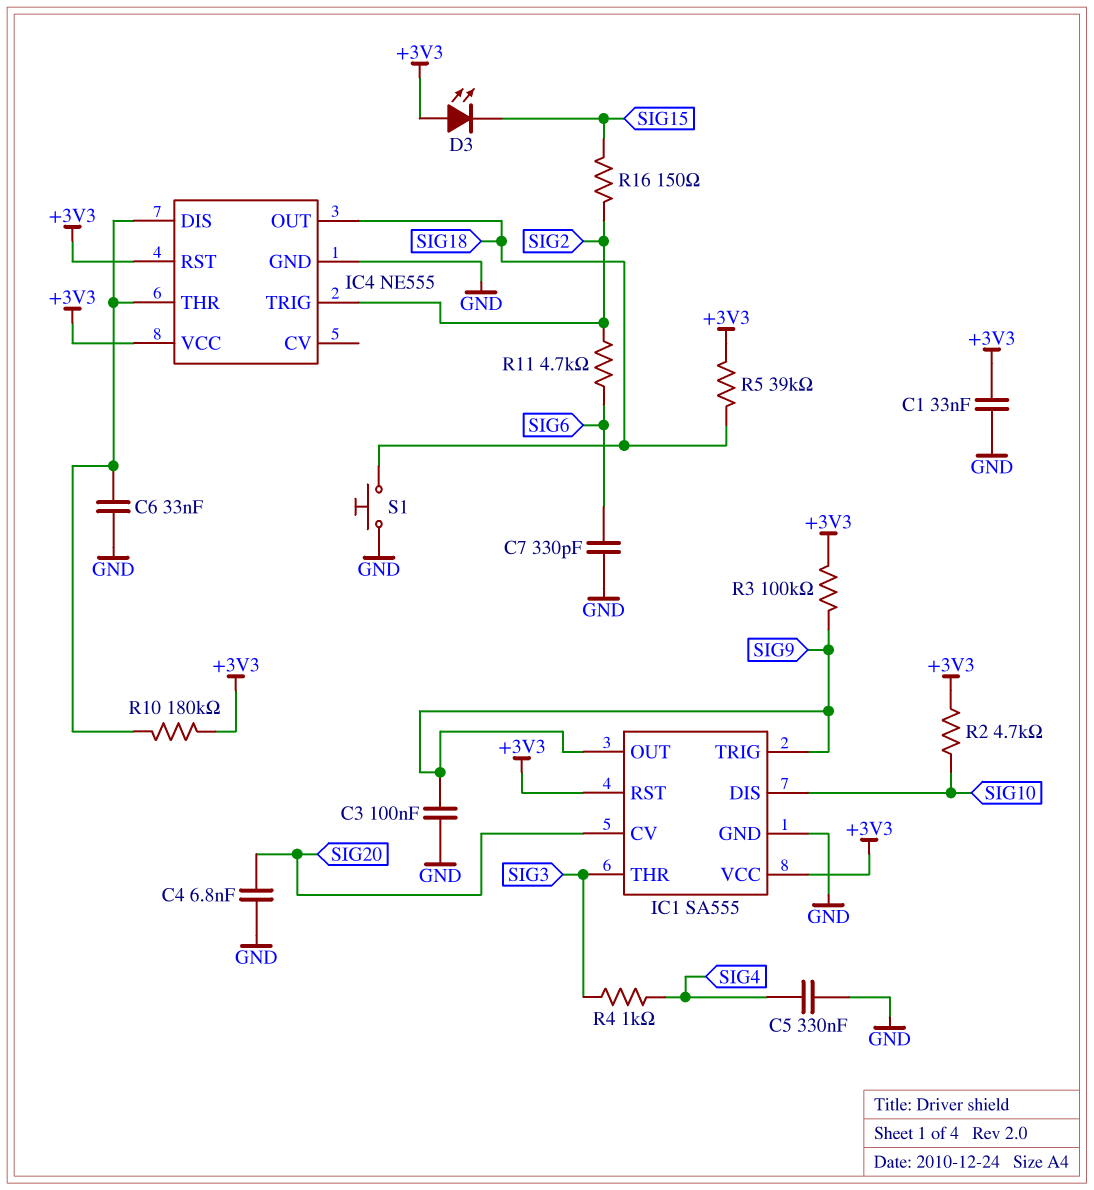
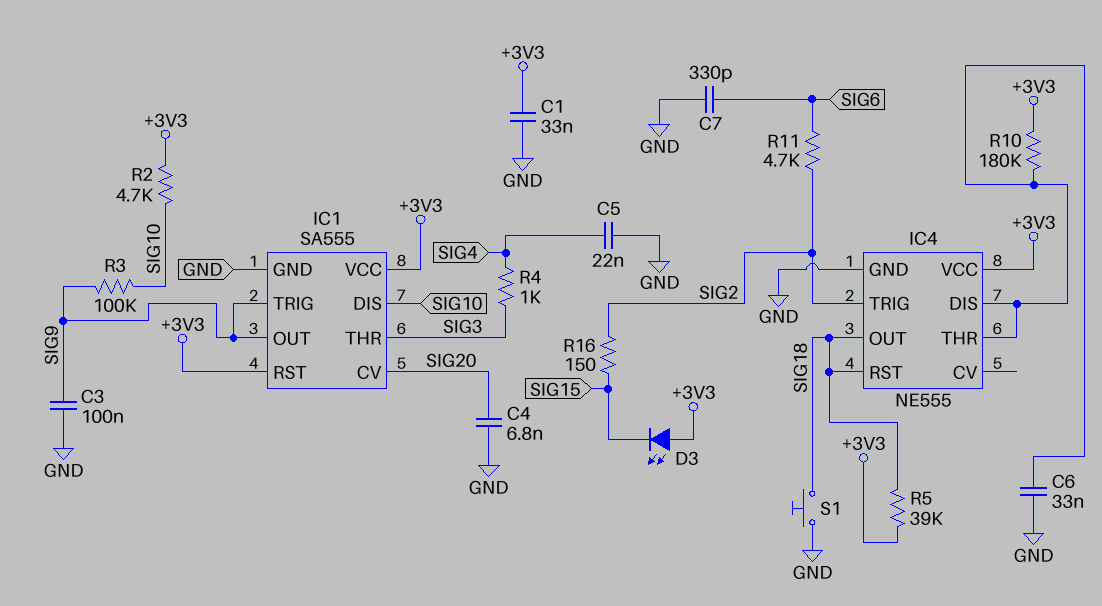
C5: 330nF (GND, SIG4) -> 22nF (GND, SIG4)
IC4 pin RST: +3V3 -> SIG18
R3: 100k (+3V3, SIG9) -> 100k (SIG9, SIG10)

